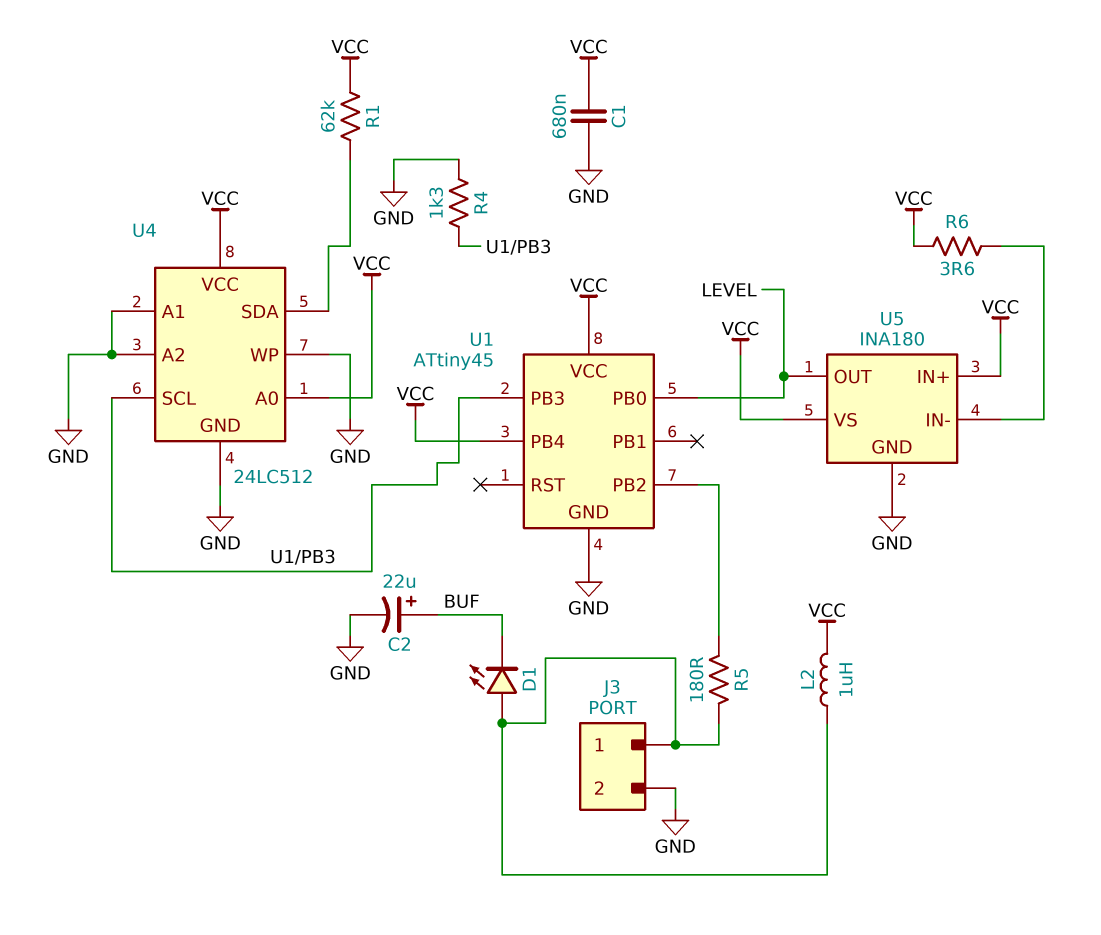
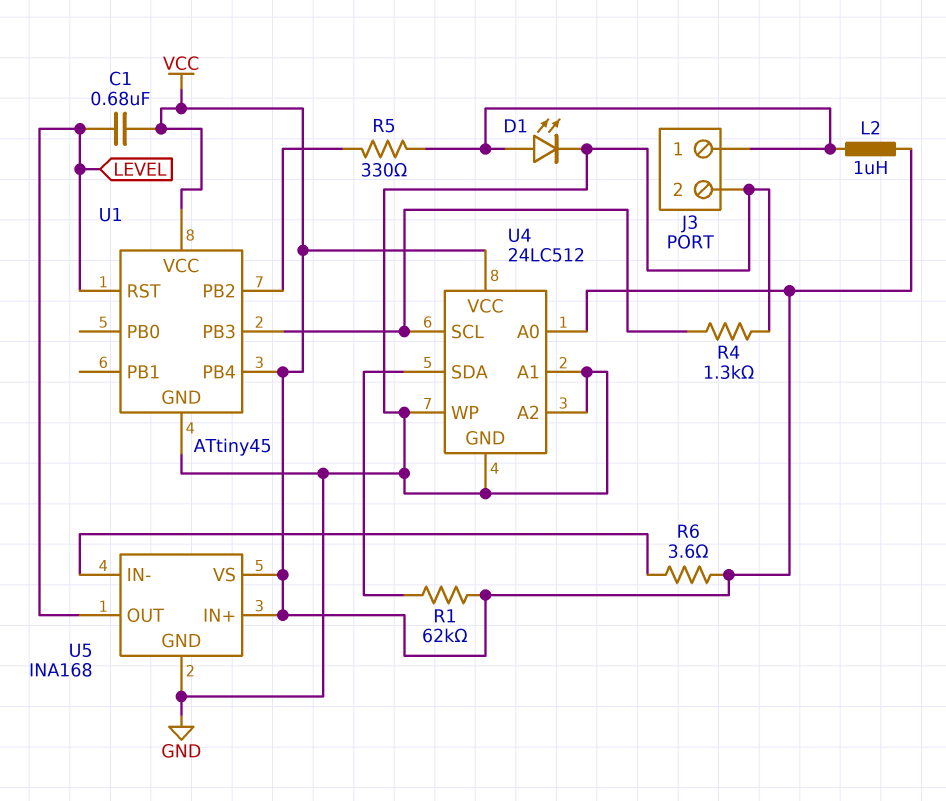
C1: 680nF (GND, VCC) -> 680nF (LEVEL, VCC)
C2: 22uF (plus BUF, minus GND) -> none
D1: LED (A J3/1, K BUF) -> LED (A J3/1, K GND)
R5: 180 (J3/1, U1/PB2) -> 330 (J3/1, U1/PB2)
U1 pin PB0: LEVEL -> none
U1 pin RST: none -> LEVEL
U5: INA180 -> INA168

